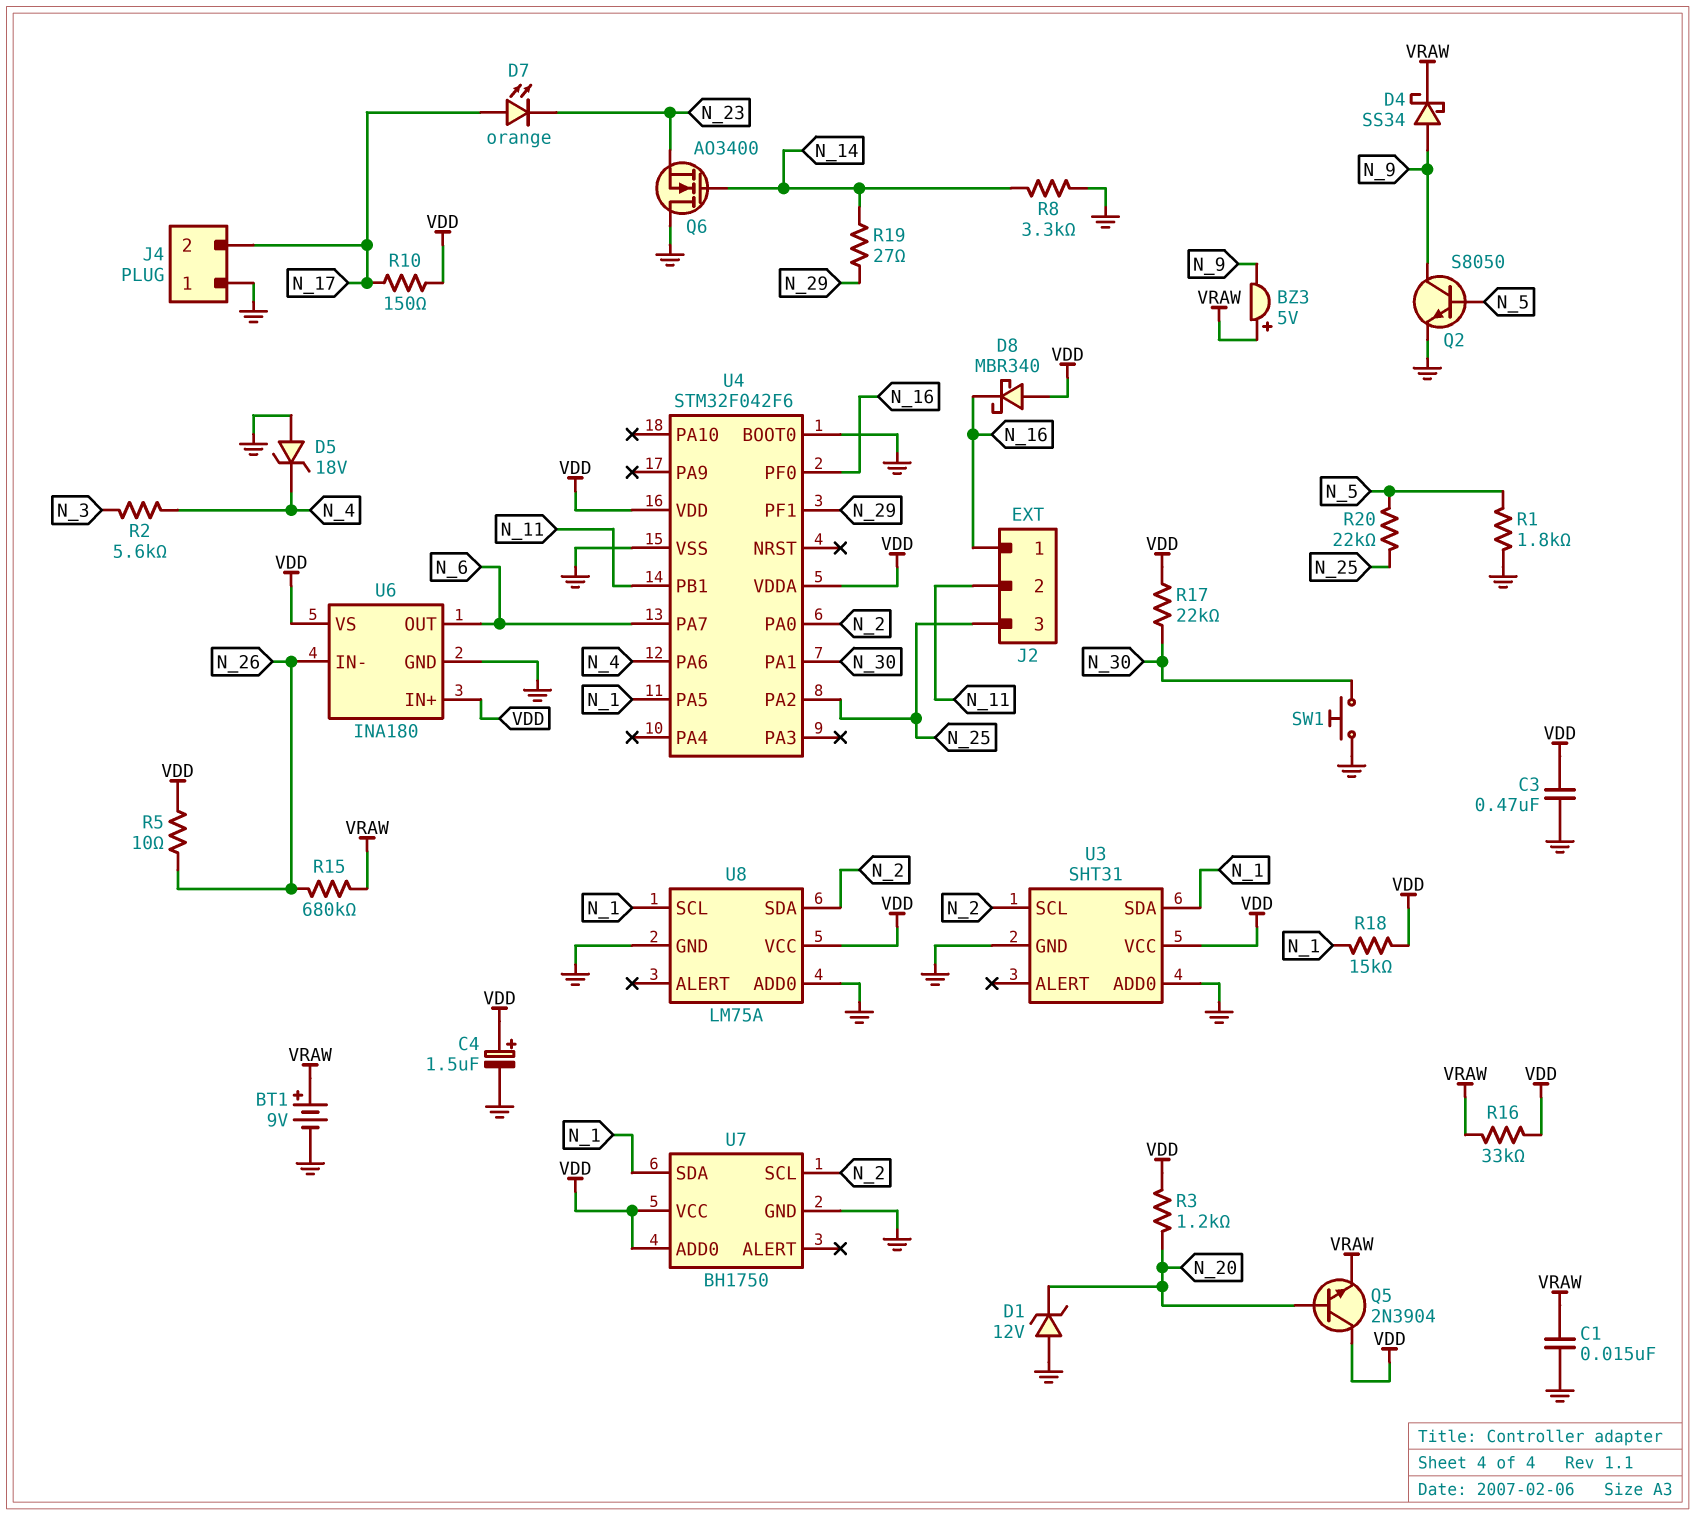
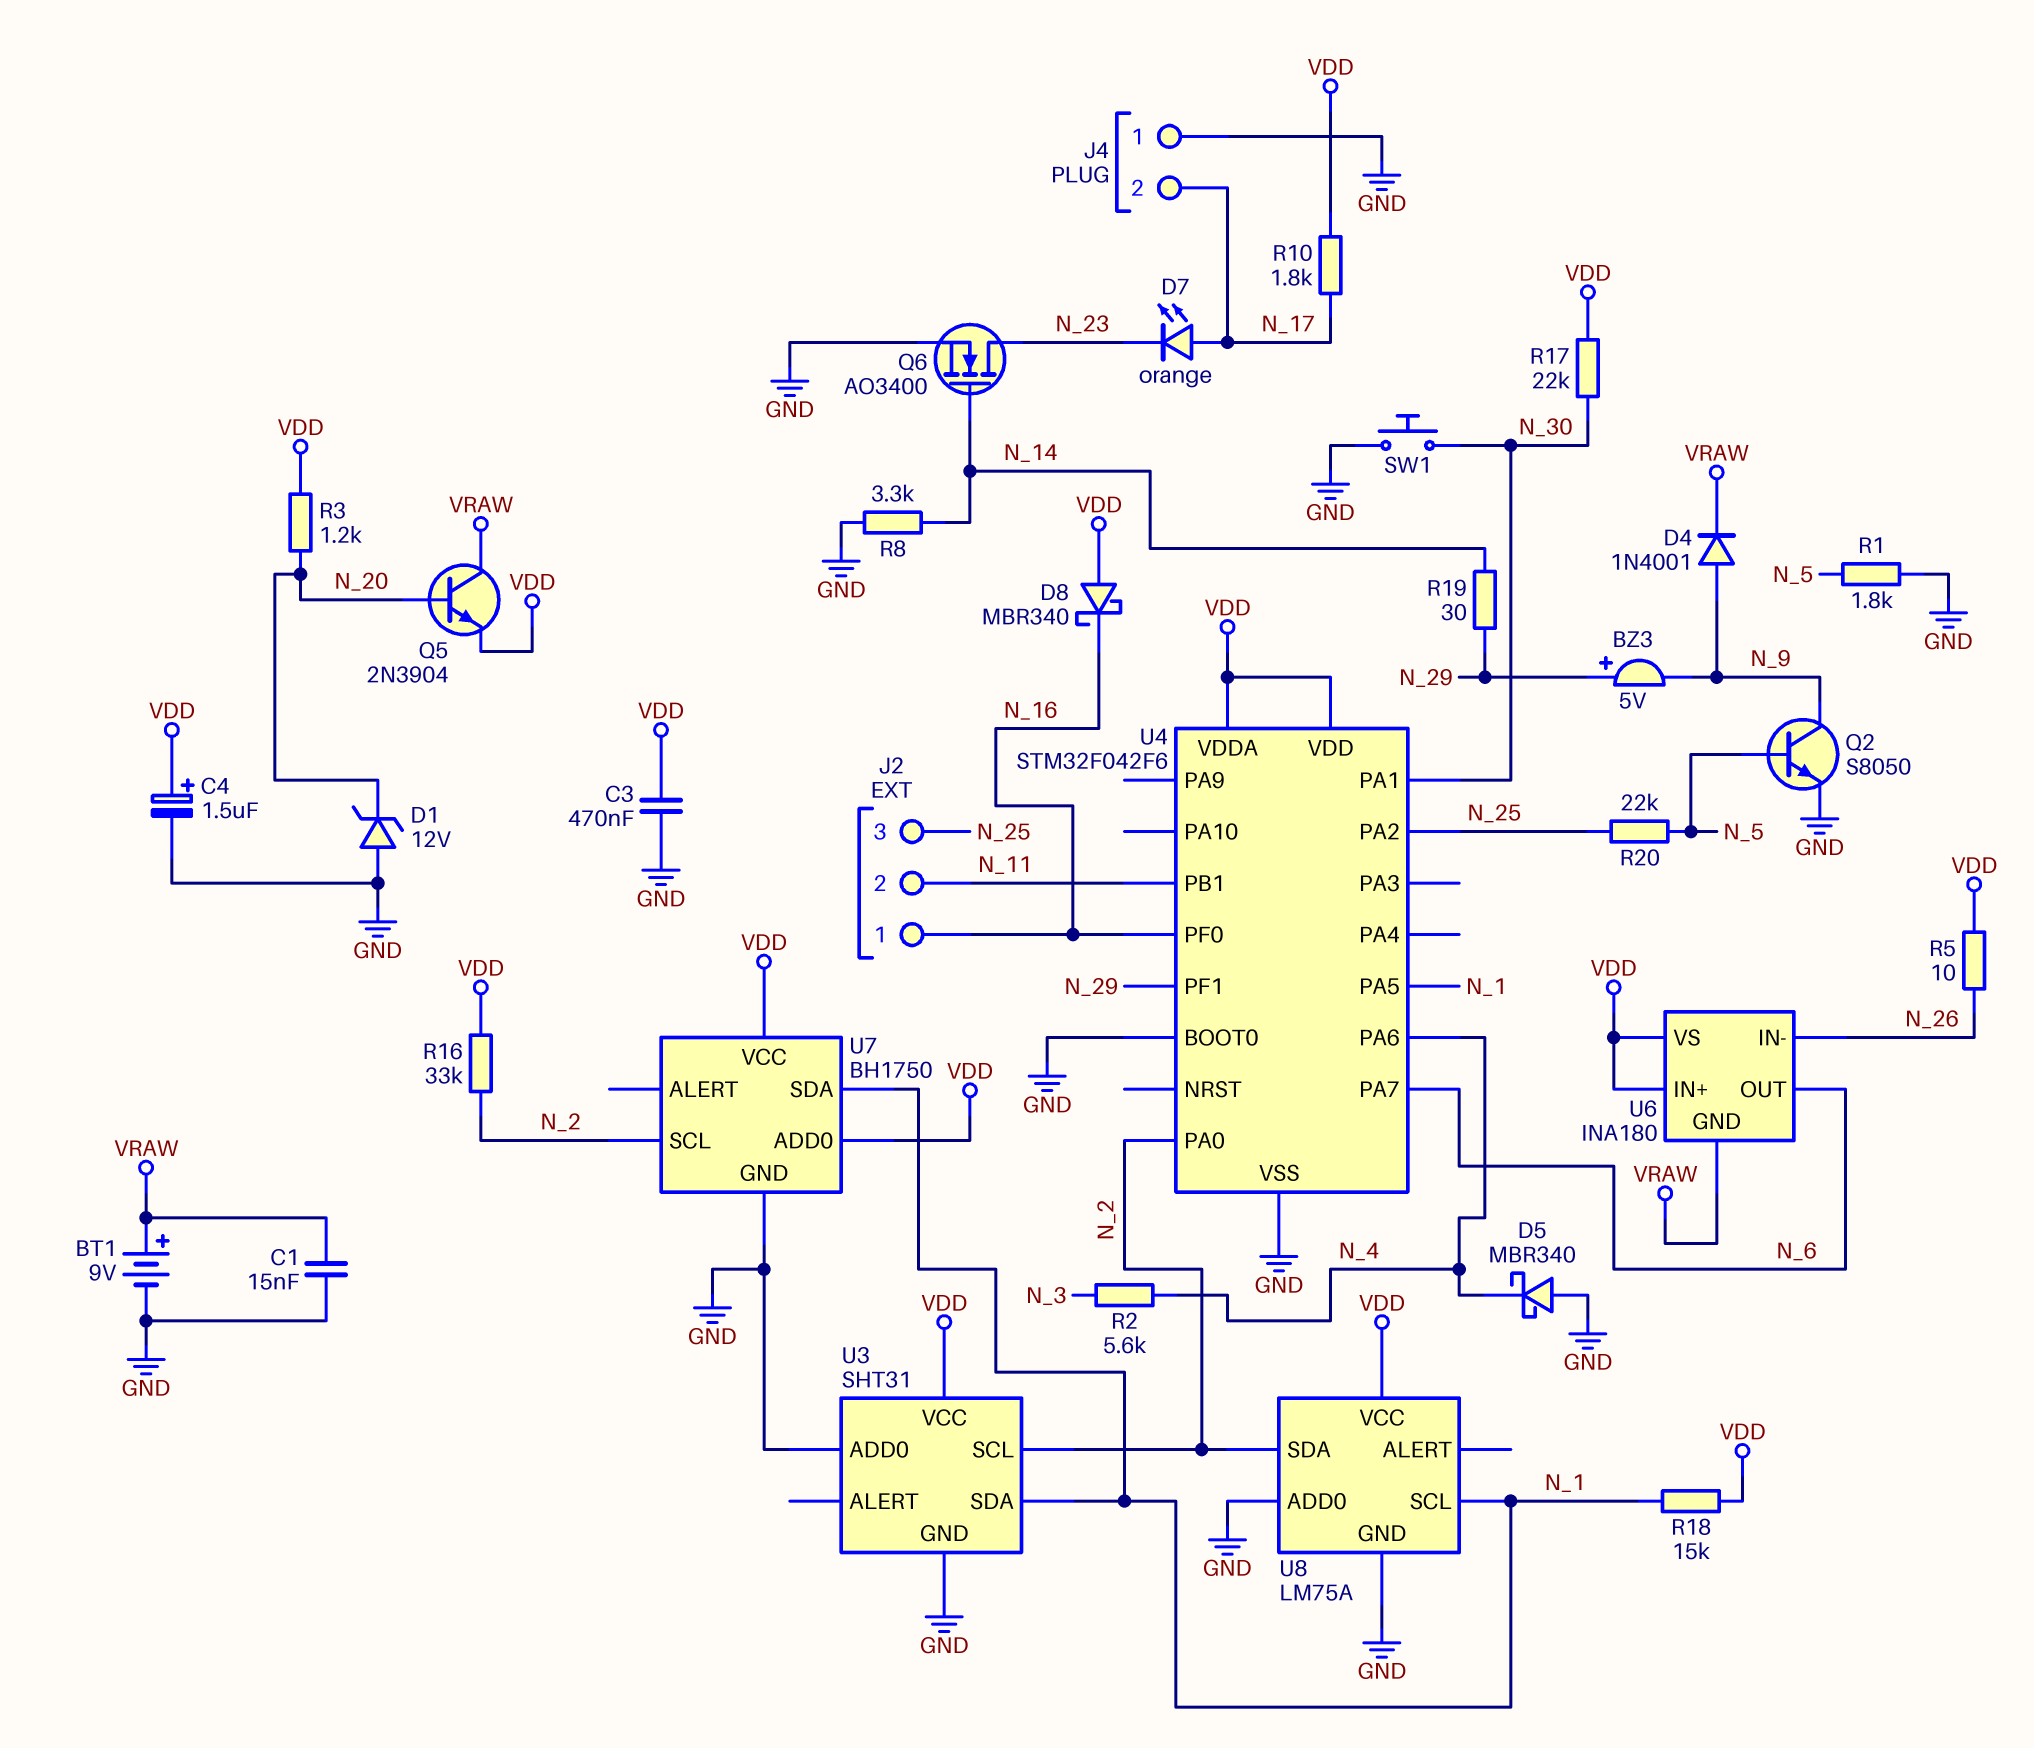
BZ3: buzzer 5V (plus VRAW, minus N_9) -> buzzer 5V (plus N_29, minus N_9)
D4: schottky SS34 (A N_9, K VRAW) -> diode 1N4001 (A N_9, K VRAW)
D5: zener 18V (A GND, K N_4) -> schottky MBR340 (A GND, K N_4)
Q5: NPN 2N3904 (B N_20, C VDD, E VRAW) -> NPN 2N3904 (B N_20, C VRAW, E VDD)
Q6: NMOS AO3400 (G N_14, D GND, S N_23) -> NMOS AO3400 (G N_14, D N_23, S GND)
R10: 150 (N_17, VDD) -> 1.8k (N_17, VDD)
R15: 680k (N_26, VRAW) -> none
R16: 33k (VDD, VRAW) -> 33k (N_2, VDD)
R19: 27 (N_14, N_29) -> 30 (N_14, N_29)
U6 pin GND: GND -> VRAW

